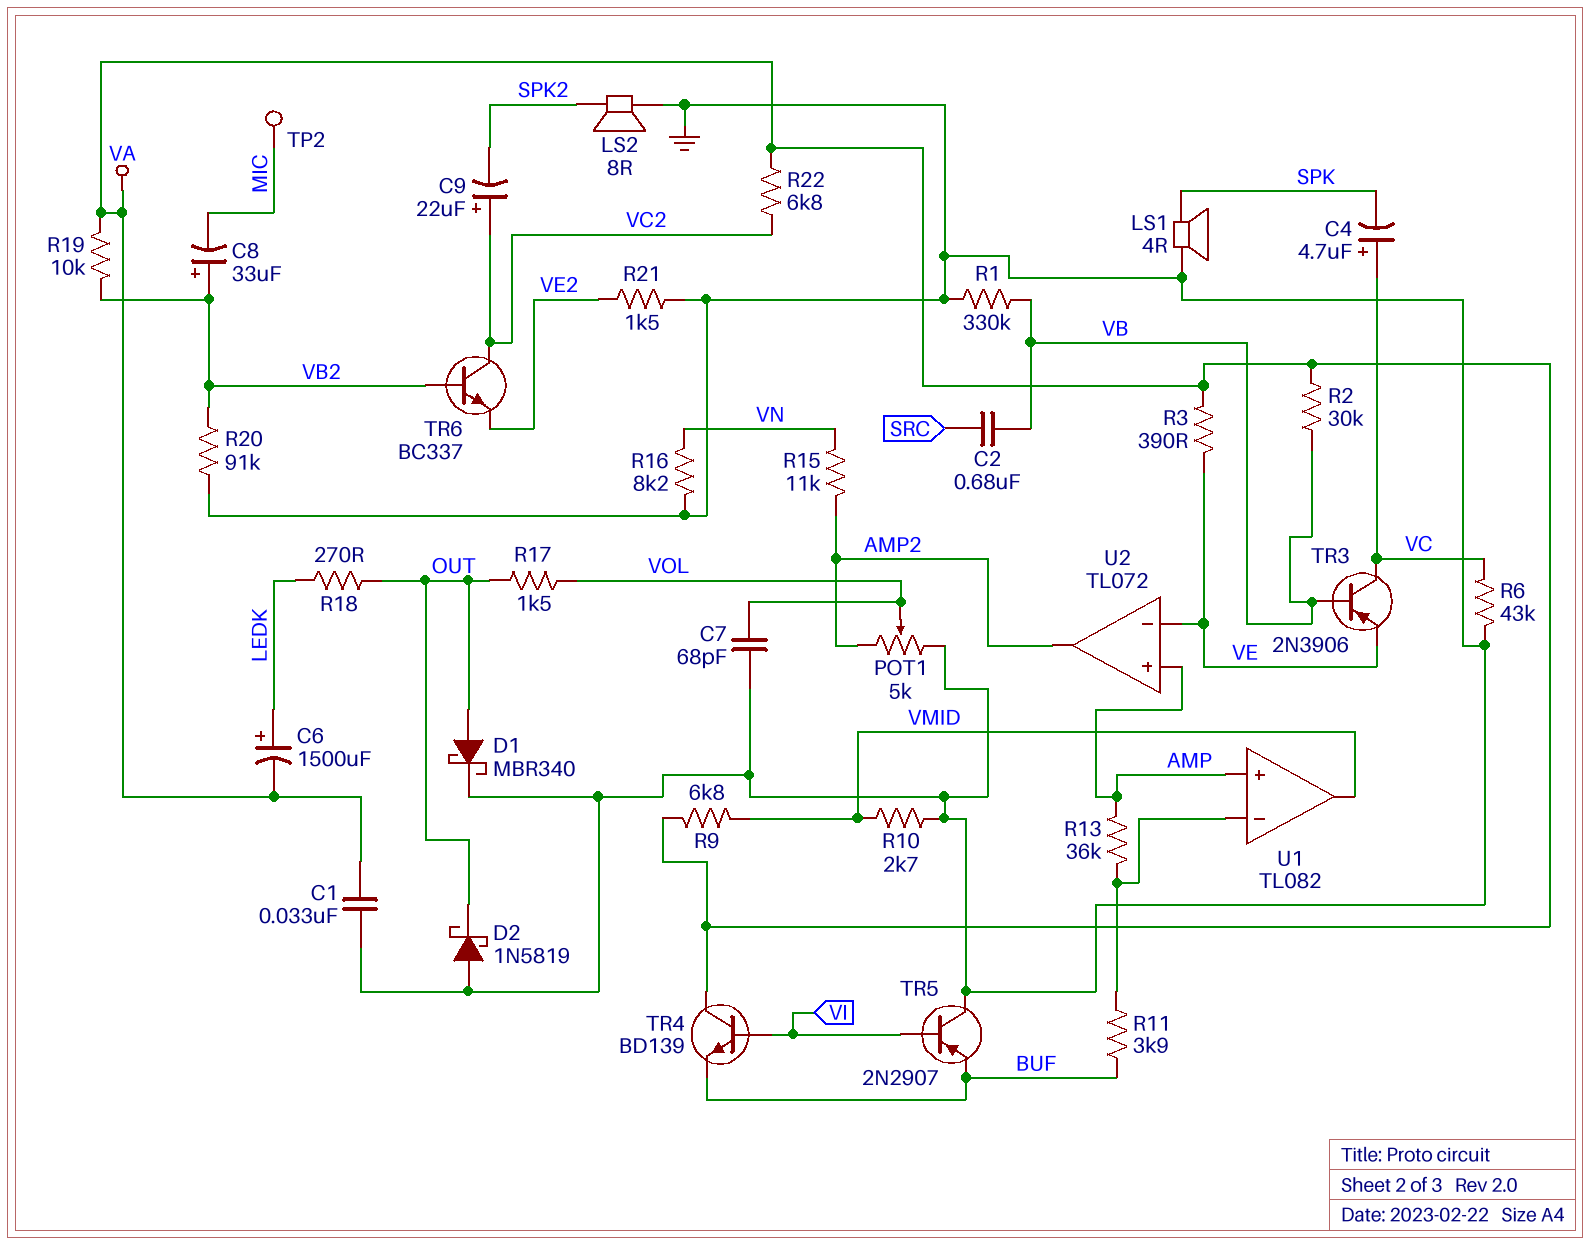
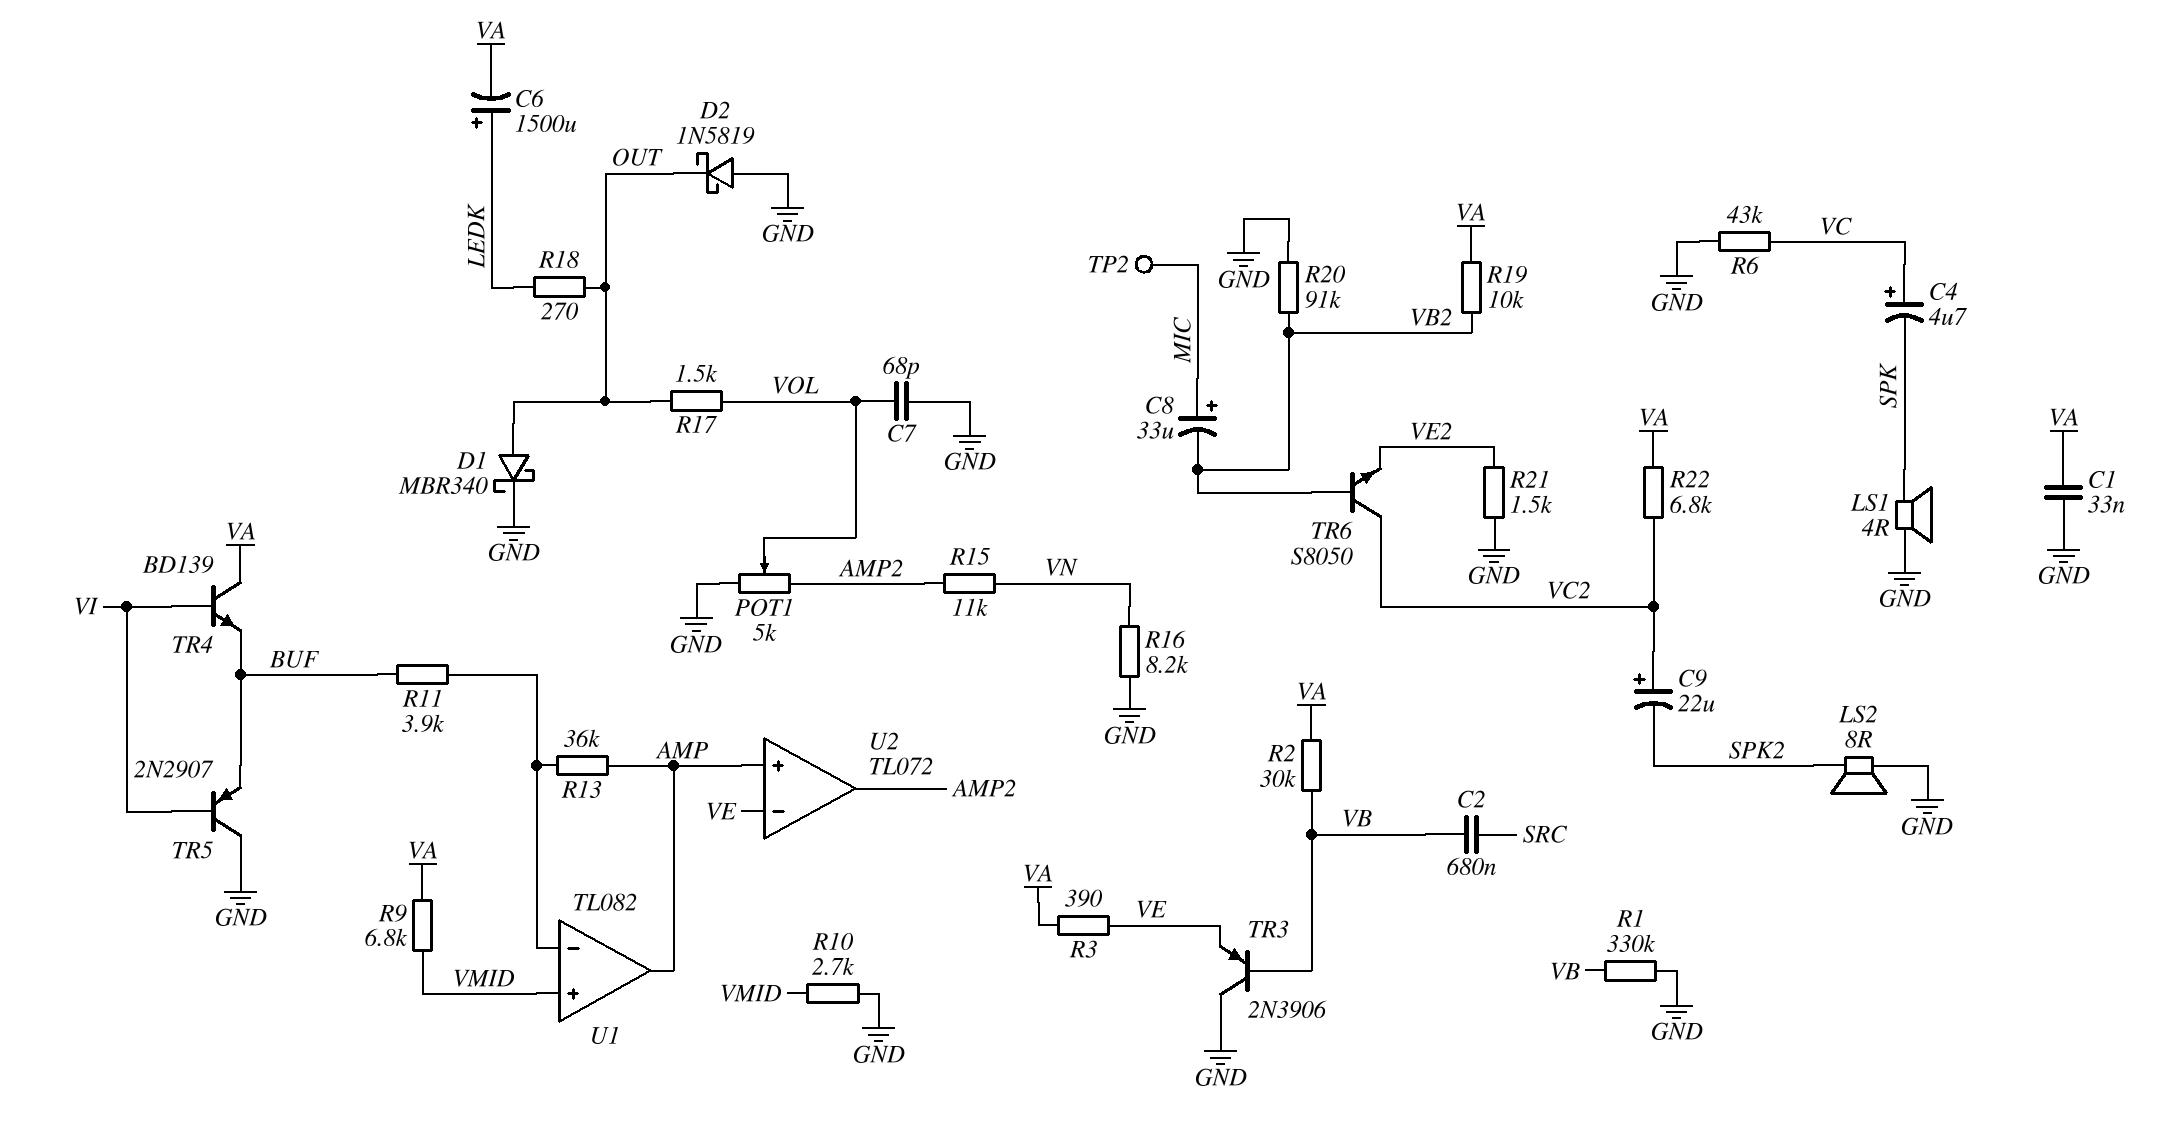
C8: 33uF (plus VB2, minus MIC) -> 33uF (plus MIC, minus VB2)
TR3: PNP 2N3906 (B VB, C VC, E VE) -> PNP 2N3906 (B VB, C GND, E VE)
TR6: NPN BC337 (B VB2, C VC2, E VE2) -> NPN S8050 (B VB2, C VC2, E VE2)
U1 pin in+: AMP -> VMID
U1 pin out: VMID -> AMP

